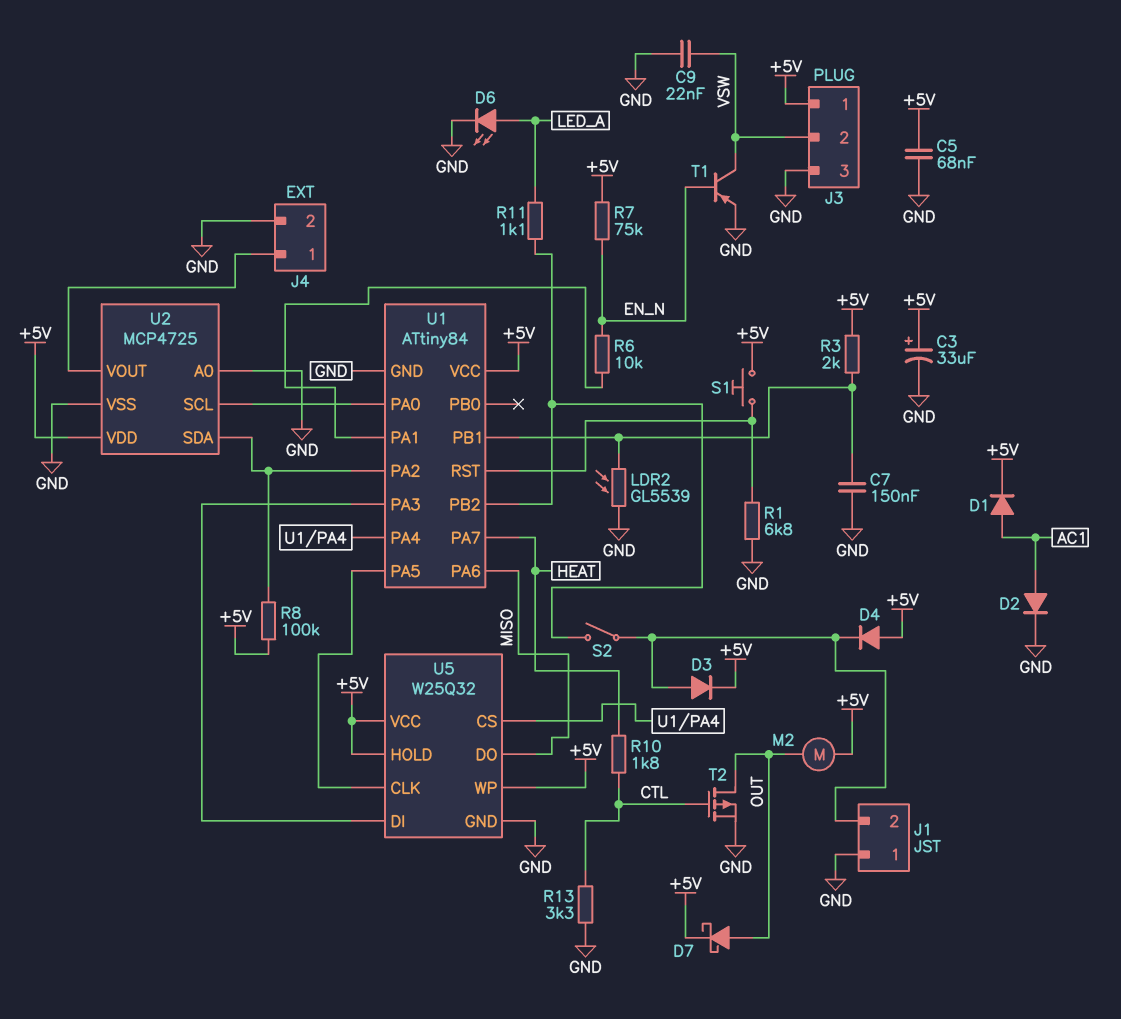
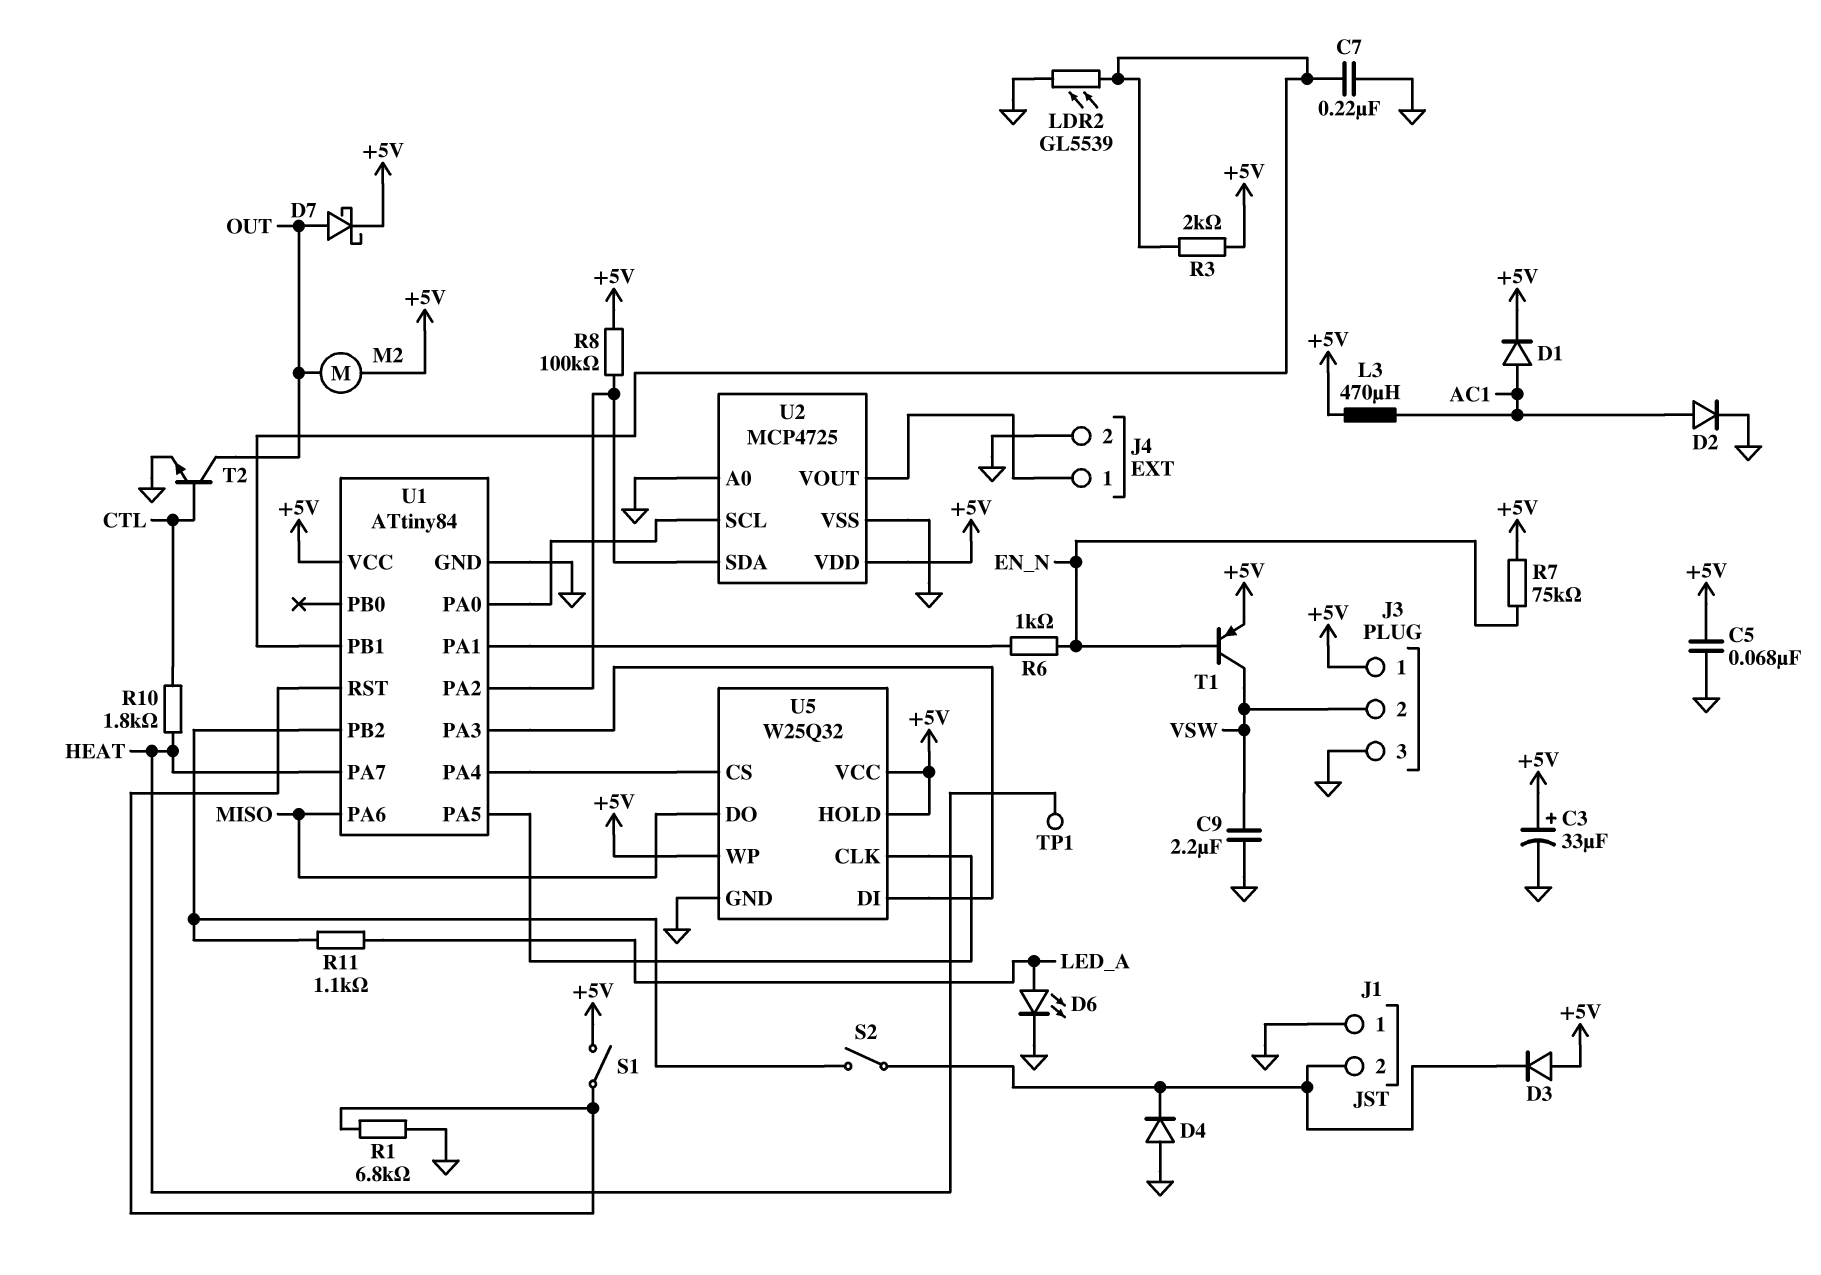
C7: 150nF (GND, U1/PB1) -> 220nF (GND, U1/PB1)
C9: 22nF (GND, VSW) -> 2.2uF (GND, VSW)
D3: diode (A J1/2, K +5V) -> diode (A +5V, K J1/2)
D4: diode (A +5V, K J1/2) -> diode (A GND, K J1/2)
L3: none -> 470uH (+5V, AC1)
R6: 10k (EN_N, U1/PA1) -> 1k (EN_N, U1/PA1)
R13: 3.3k (CTL, GND) -> none
S1: button (+5V, U1/RST) -> switch (+5V, U1/RST)
T1: PNP (B EN_N, C VSW, E GND) -> PNP (B EN_N, C VSW, E +5V)
T2: PMOS (G CTL, D OUT, S GND) -> NPN (B CTL, C OUT, E GND)
TP1: none -> test point (HEAT)

